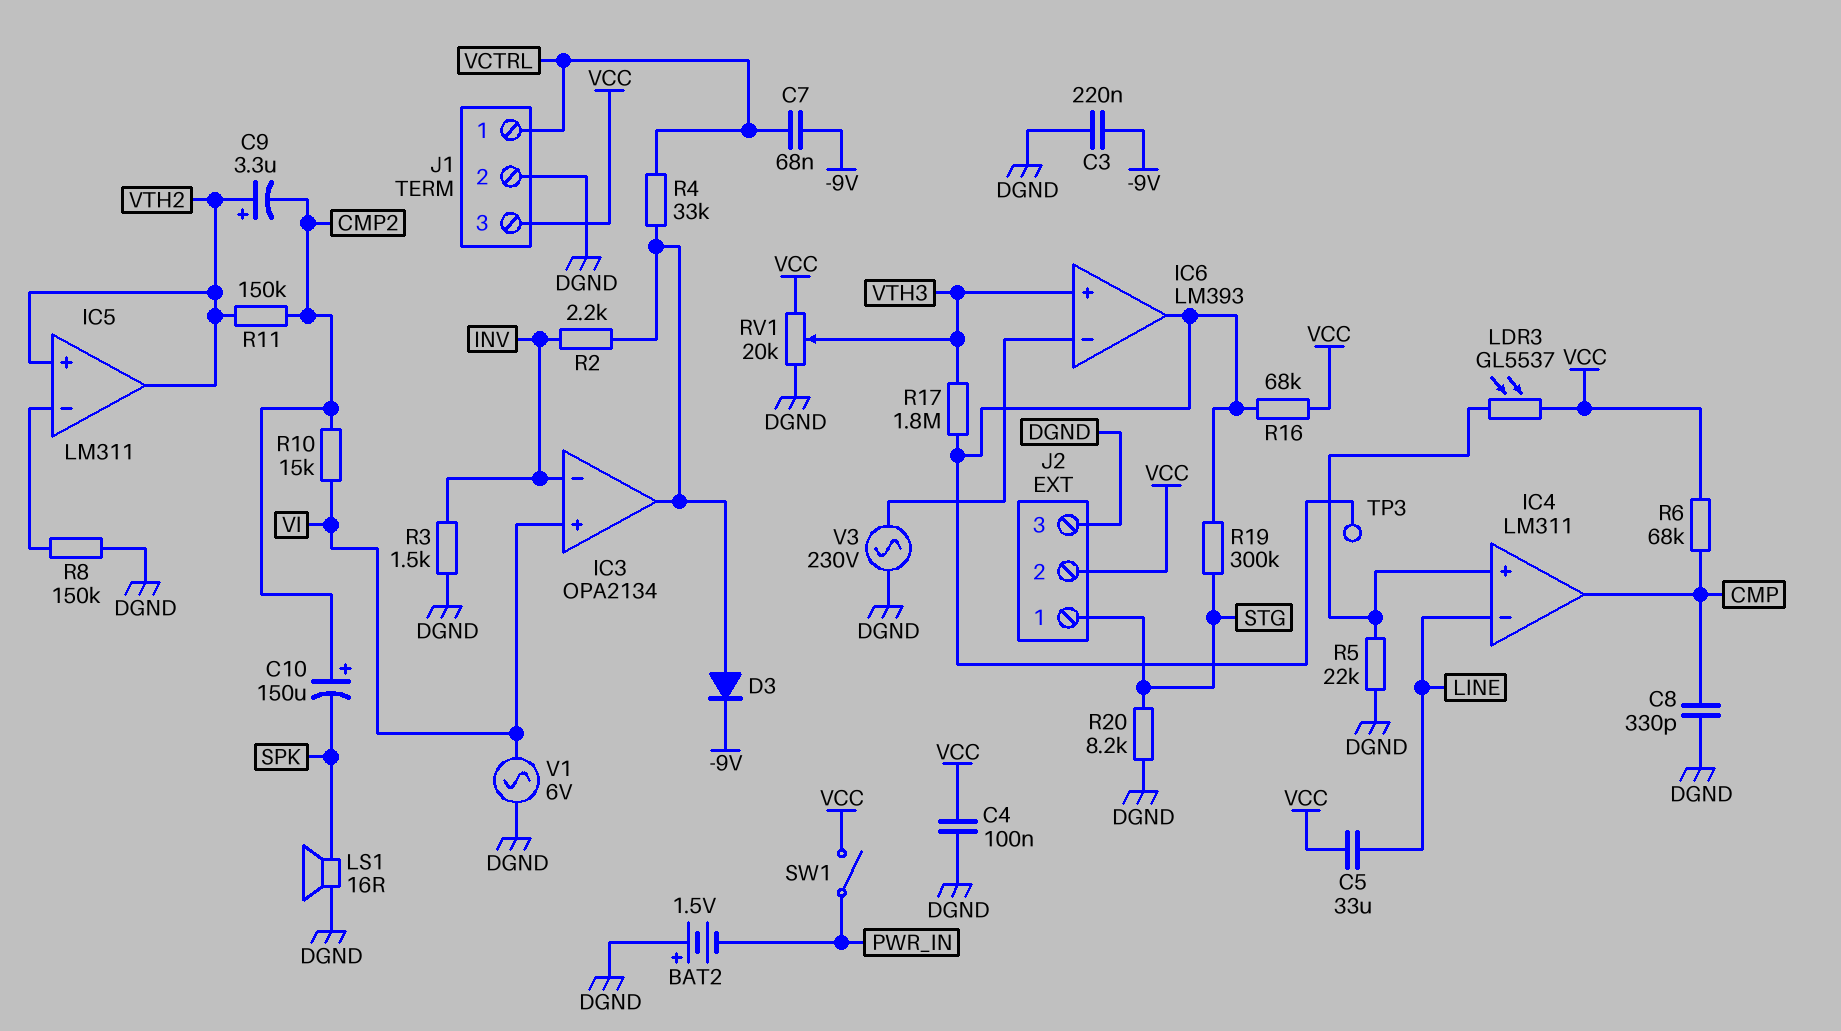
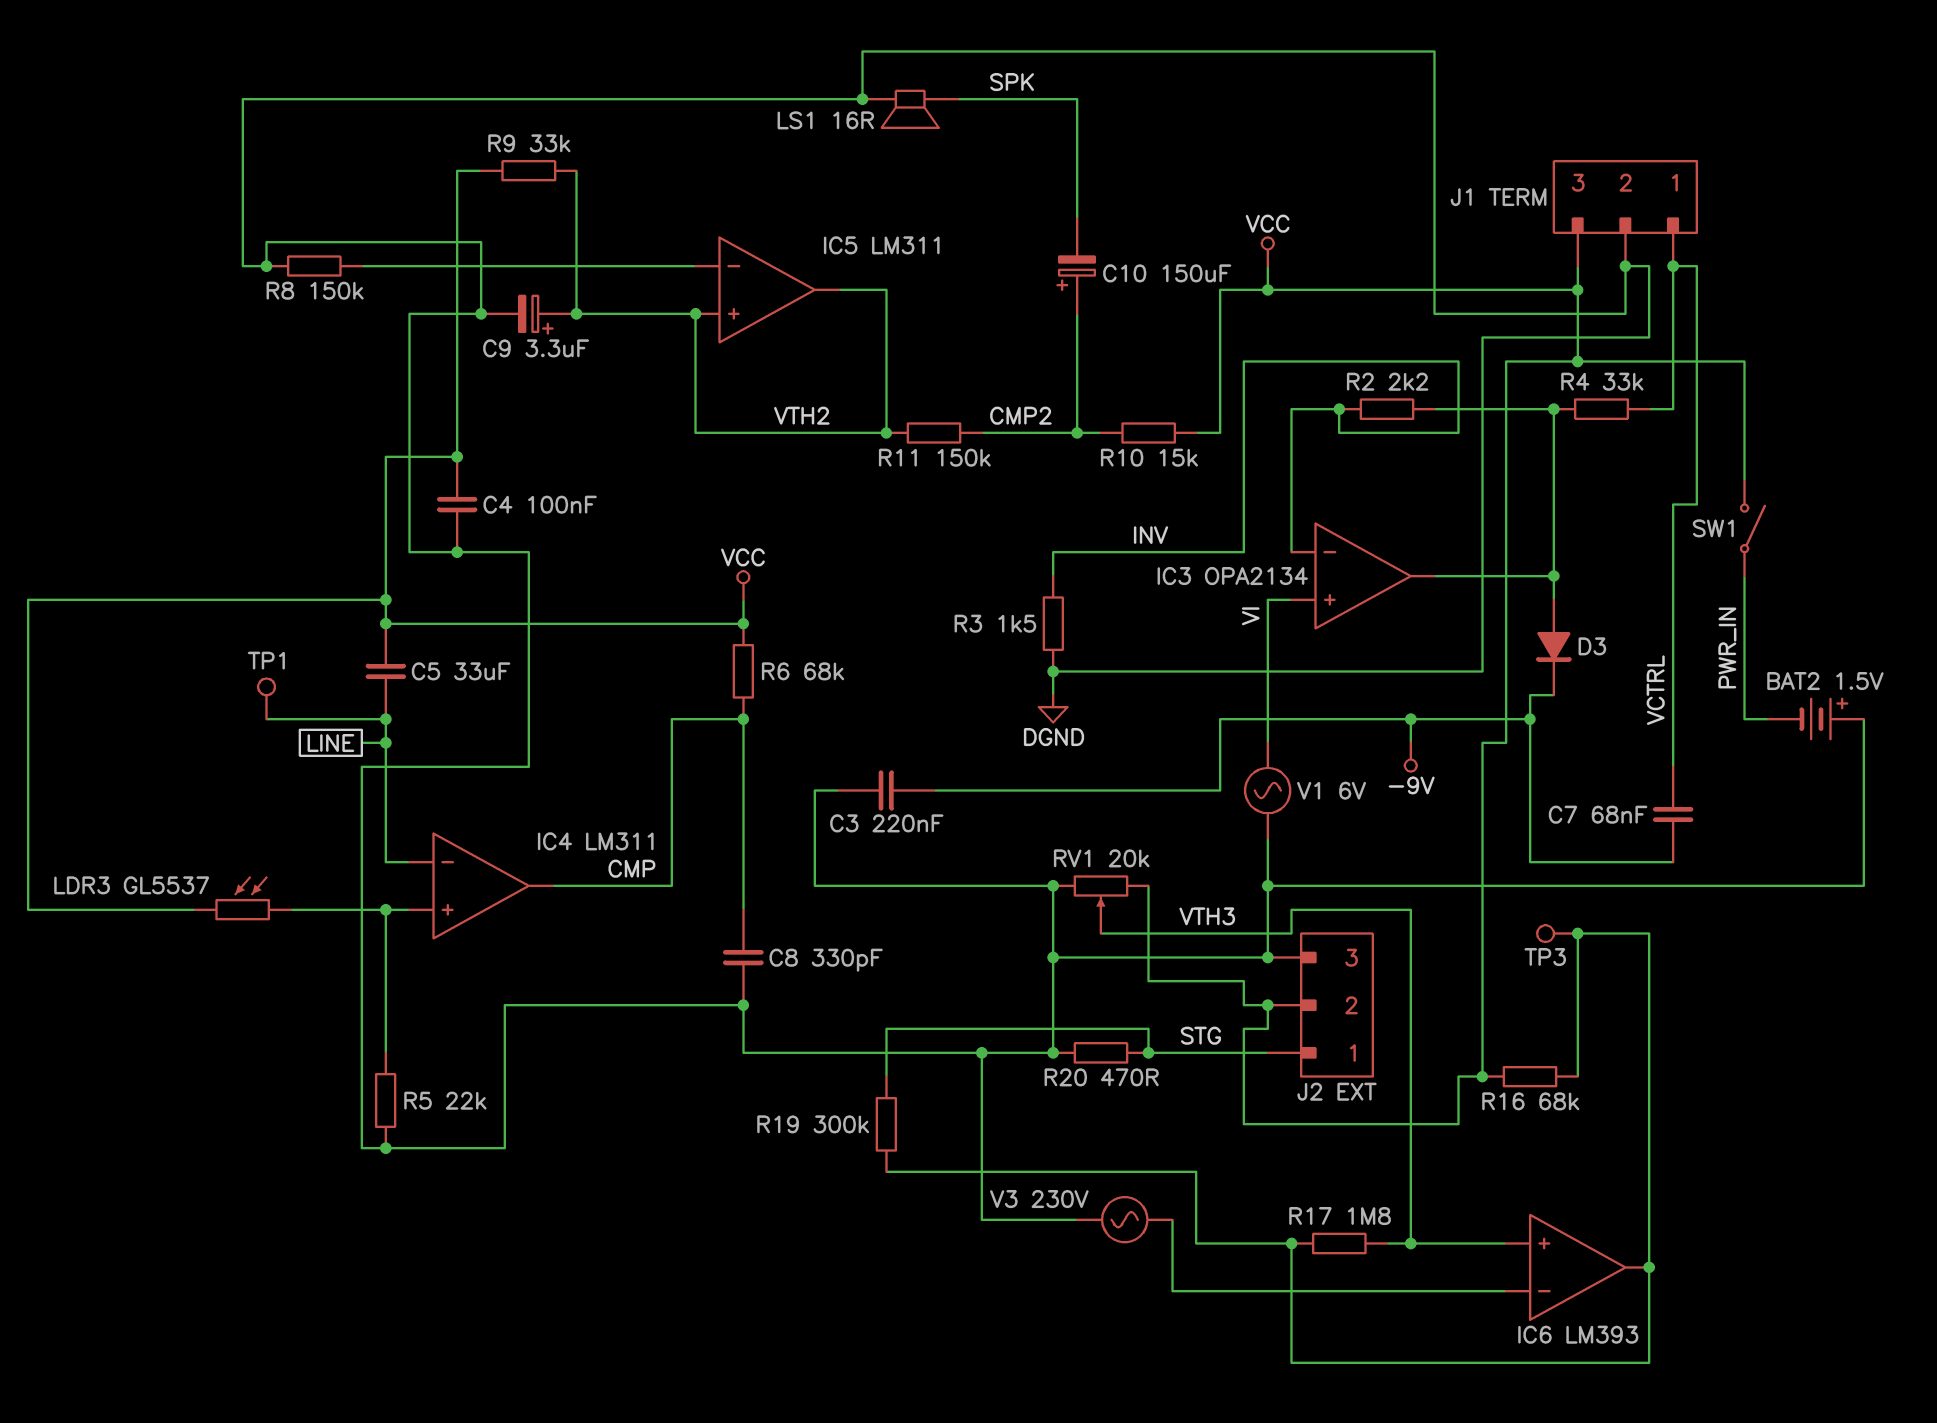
C9: 3.3uF (plus VTH2, minus CMP2) -> 3.3uF (plus VTH2, minus DGND)
R9: none -> 33k (VCC, VTH2)
R10: 15k (CMP2, VI) -> 15k (CMP2, VCC)
R20: 8.2k (DGND, STG) -> 470 (DGND, STG)
TP1: none -> test point (LINE)

